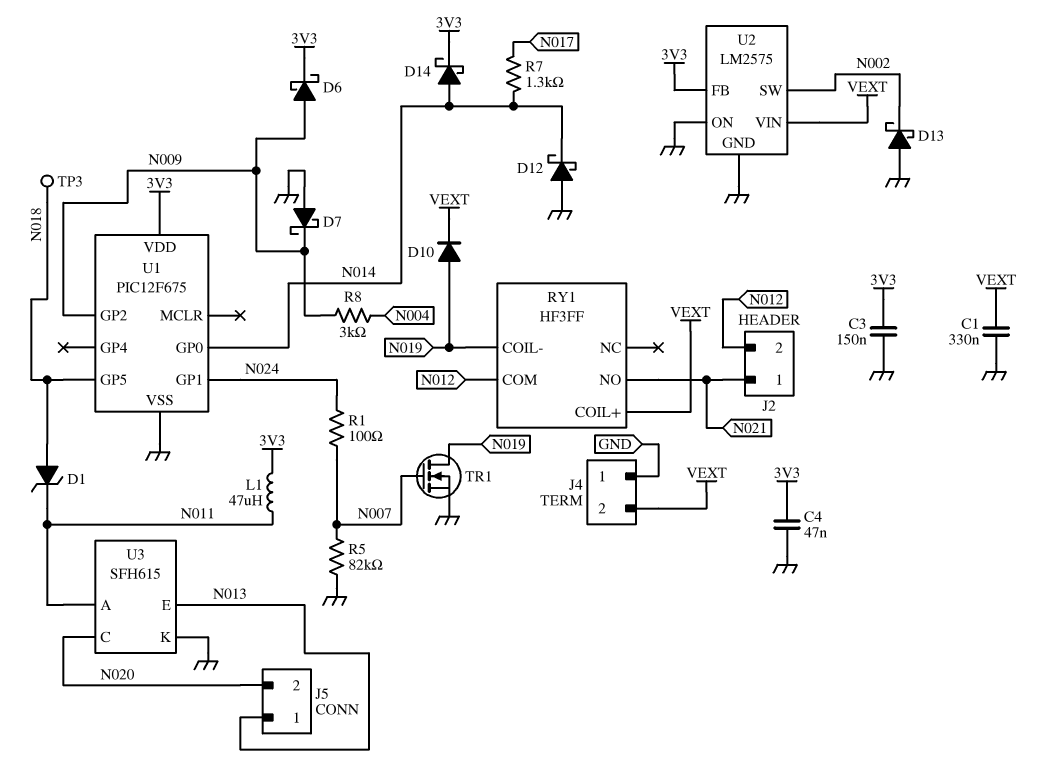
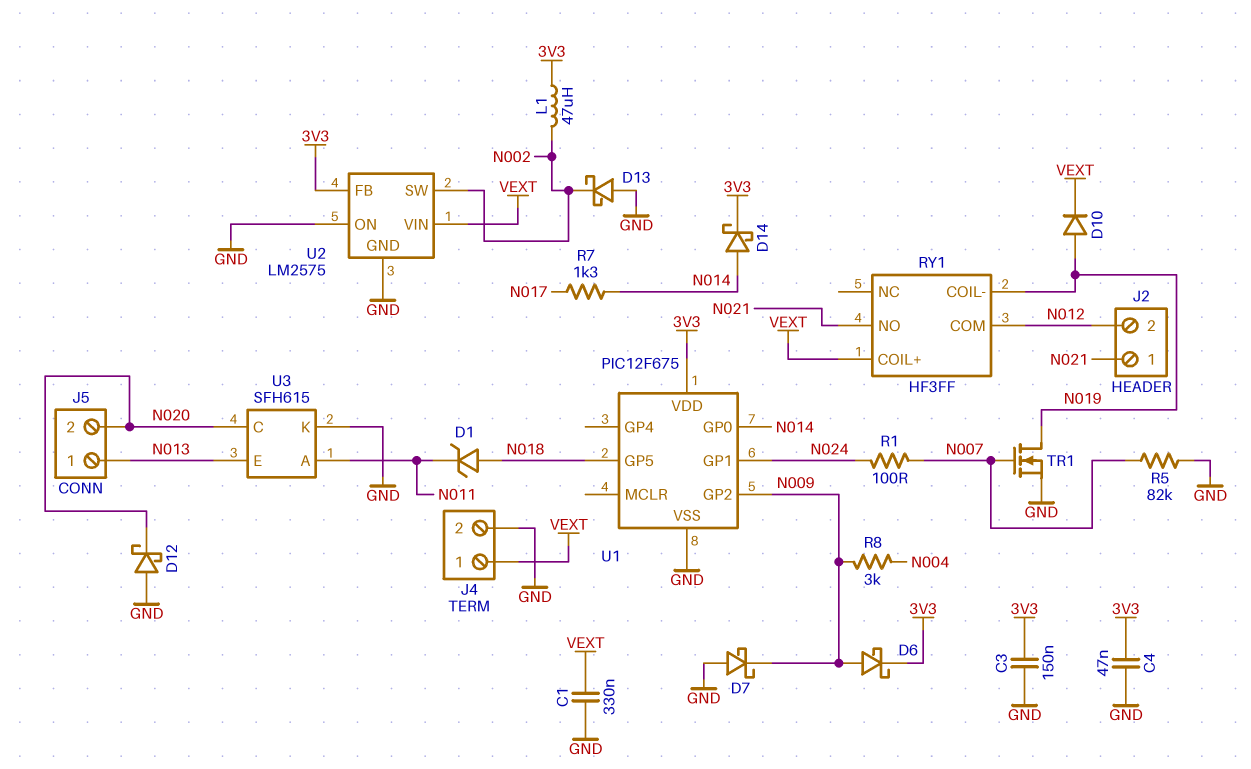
D12: schottky (A GND, K N014) -> schottky (A GND, K N020)
J4 pin 1: GND -> VEXT
J4 pin 2: VEXT -> GND
L1: 47uH (3V3, N011) -> 47uH (3V3, N002)
TP3: test point (N018) -> none

